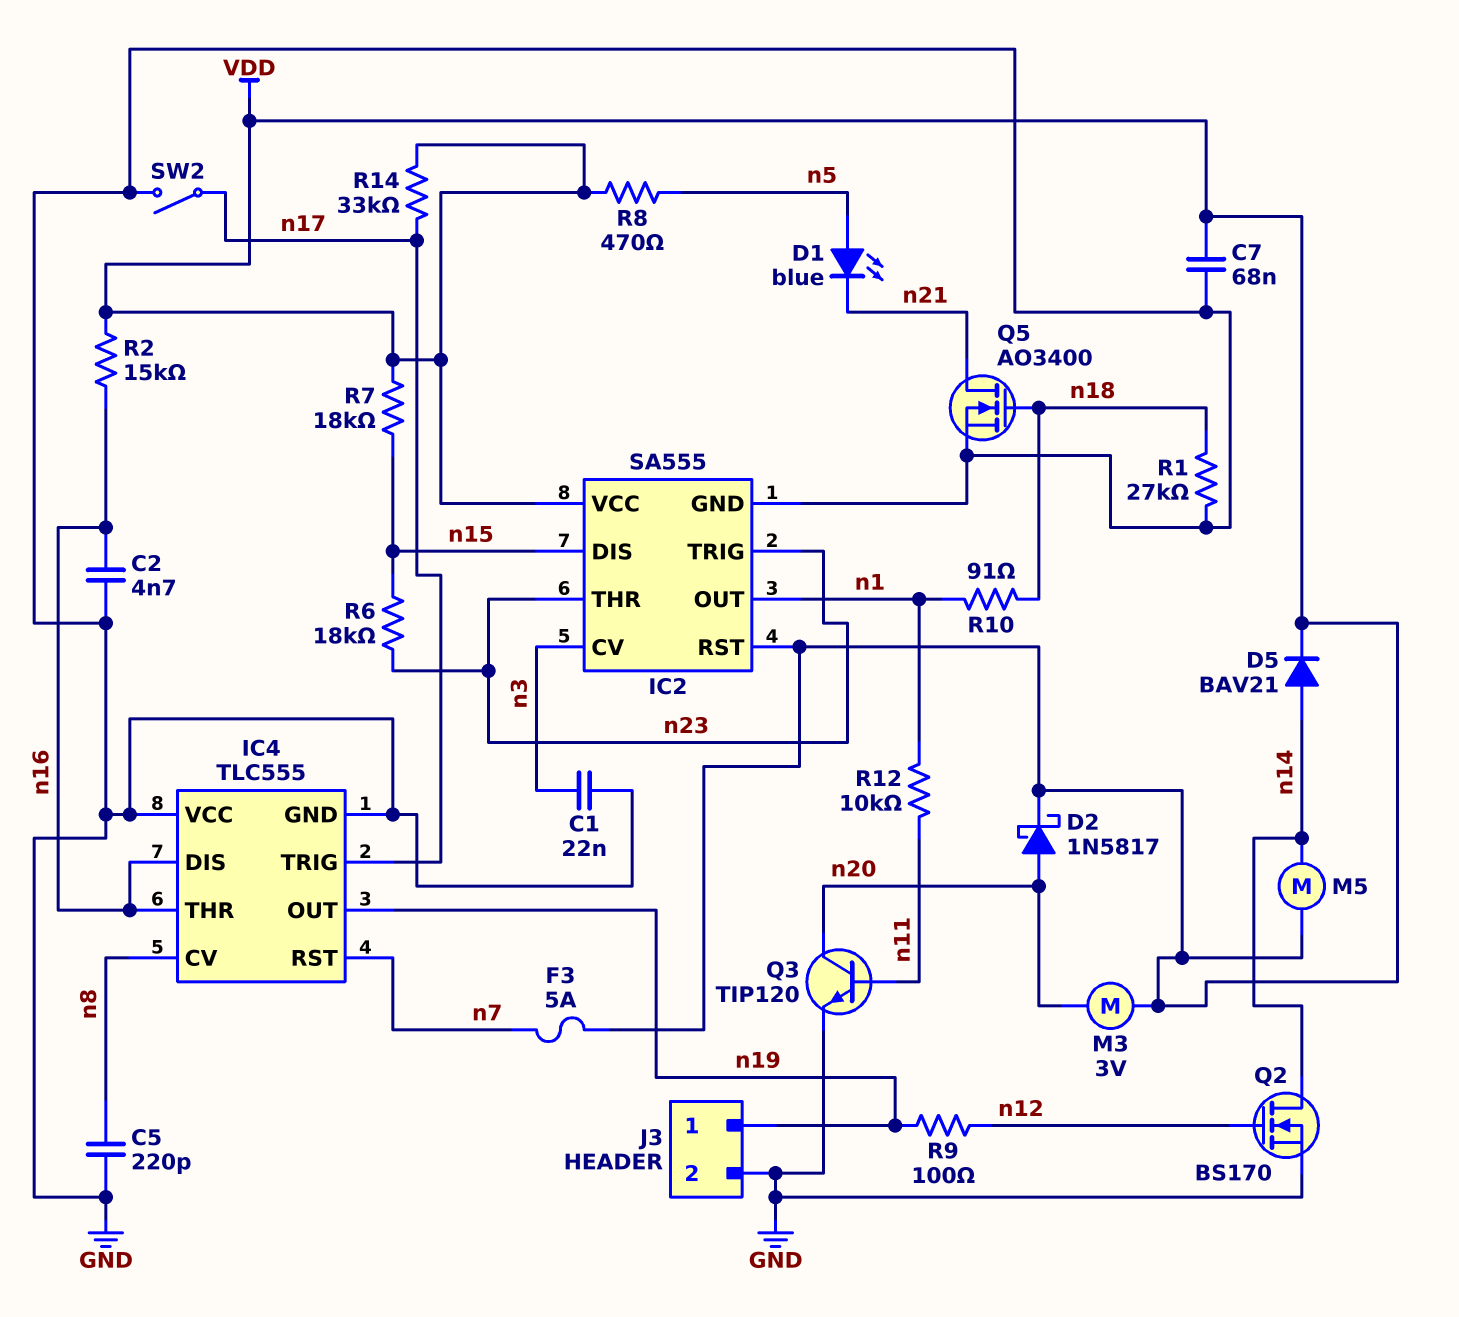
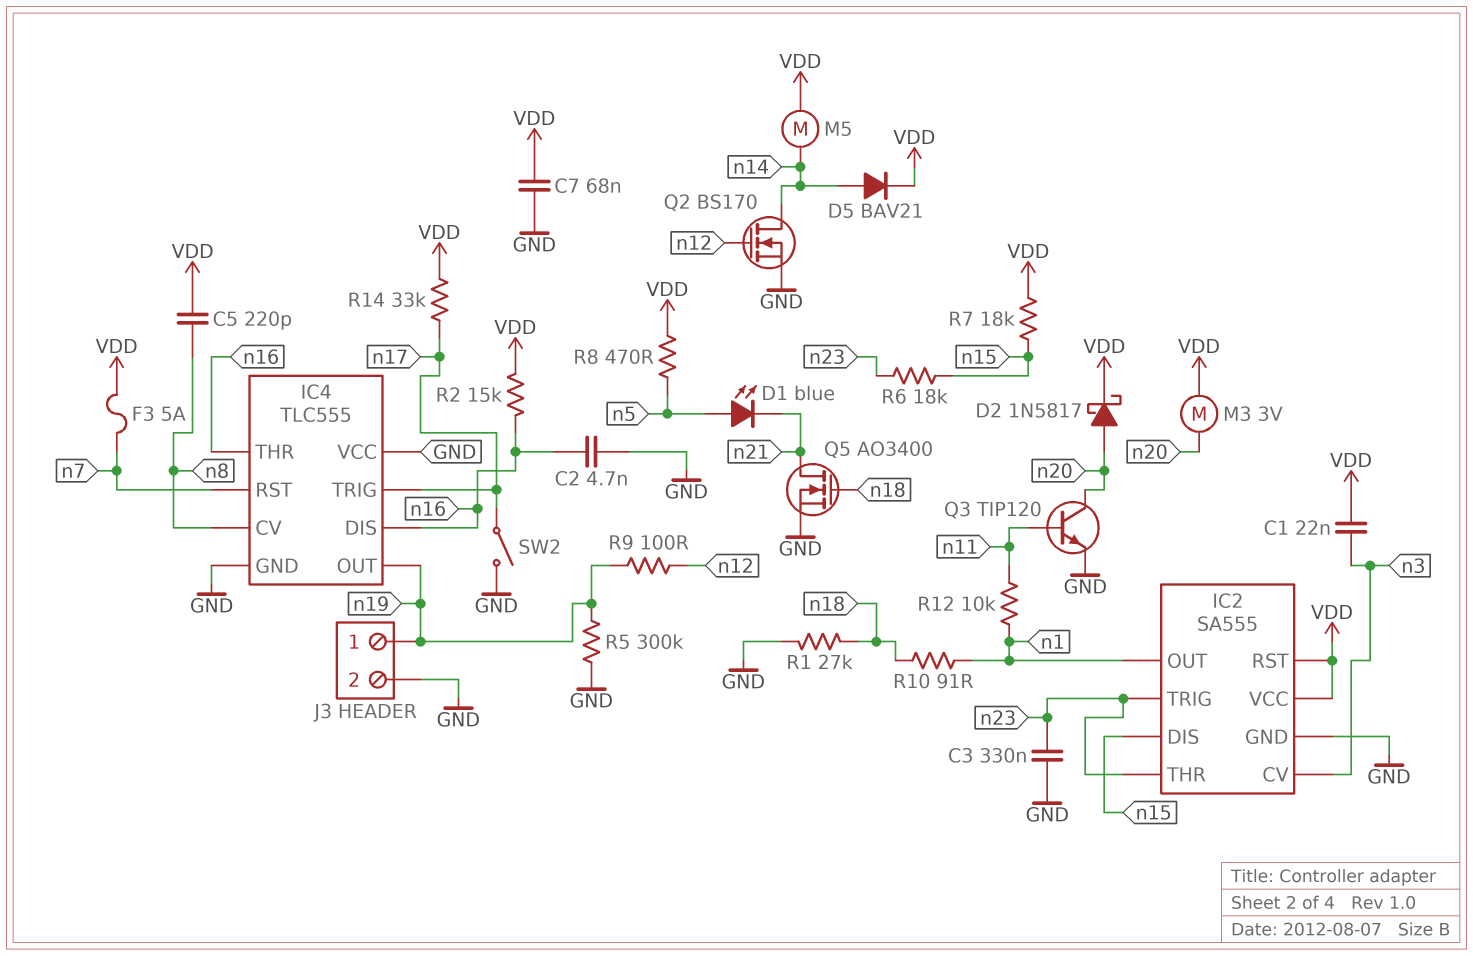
C1: 22nF (GND, n3) -> 22nF (VDD, n3)
C3: none -> 330nF (GND, n23)
C5: 220pF (GND, n8) -> 220pF (VDD, n8)
R5: none -> 300k (GND, n19)

